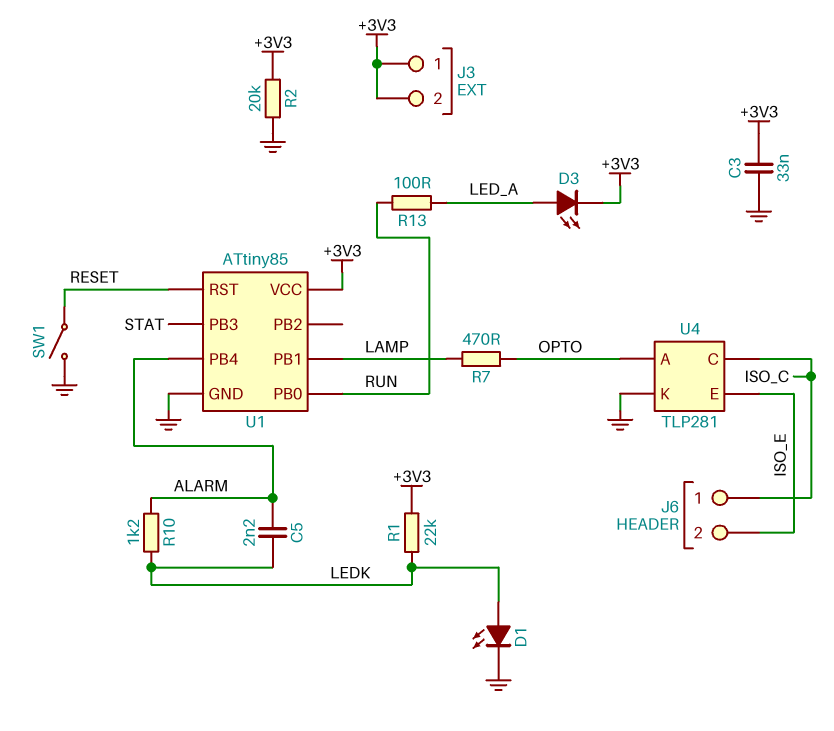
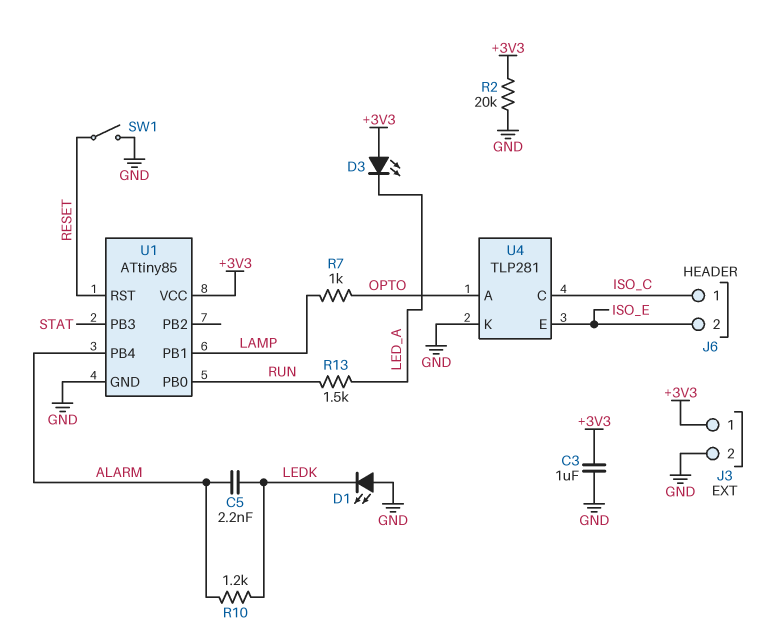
C3: 33nF (+3V3, GND) -> 1uF (+3V3, GND)
D1: LED (A LEDK, K GND) -> LED (A GND, K LEDK)
D3: LED (A LED_A, K +3V3) -> LED (A +3V3, K LED_A)
J3 pin 2: +3V3 -> GND
R1: 22k (+3V3, LEDK) -> none
R7: 470 (LAMP, OPTO) -> 1k (LAMP, OPTO)
R13: 100 (LED_A, RUN) -> 1.5k (LED_A, RUN)

